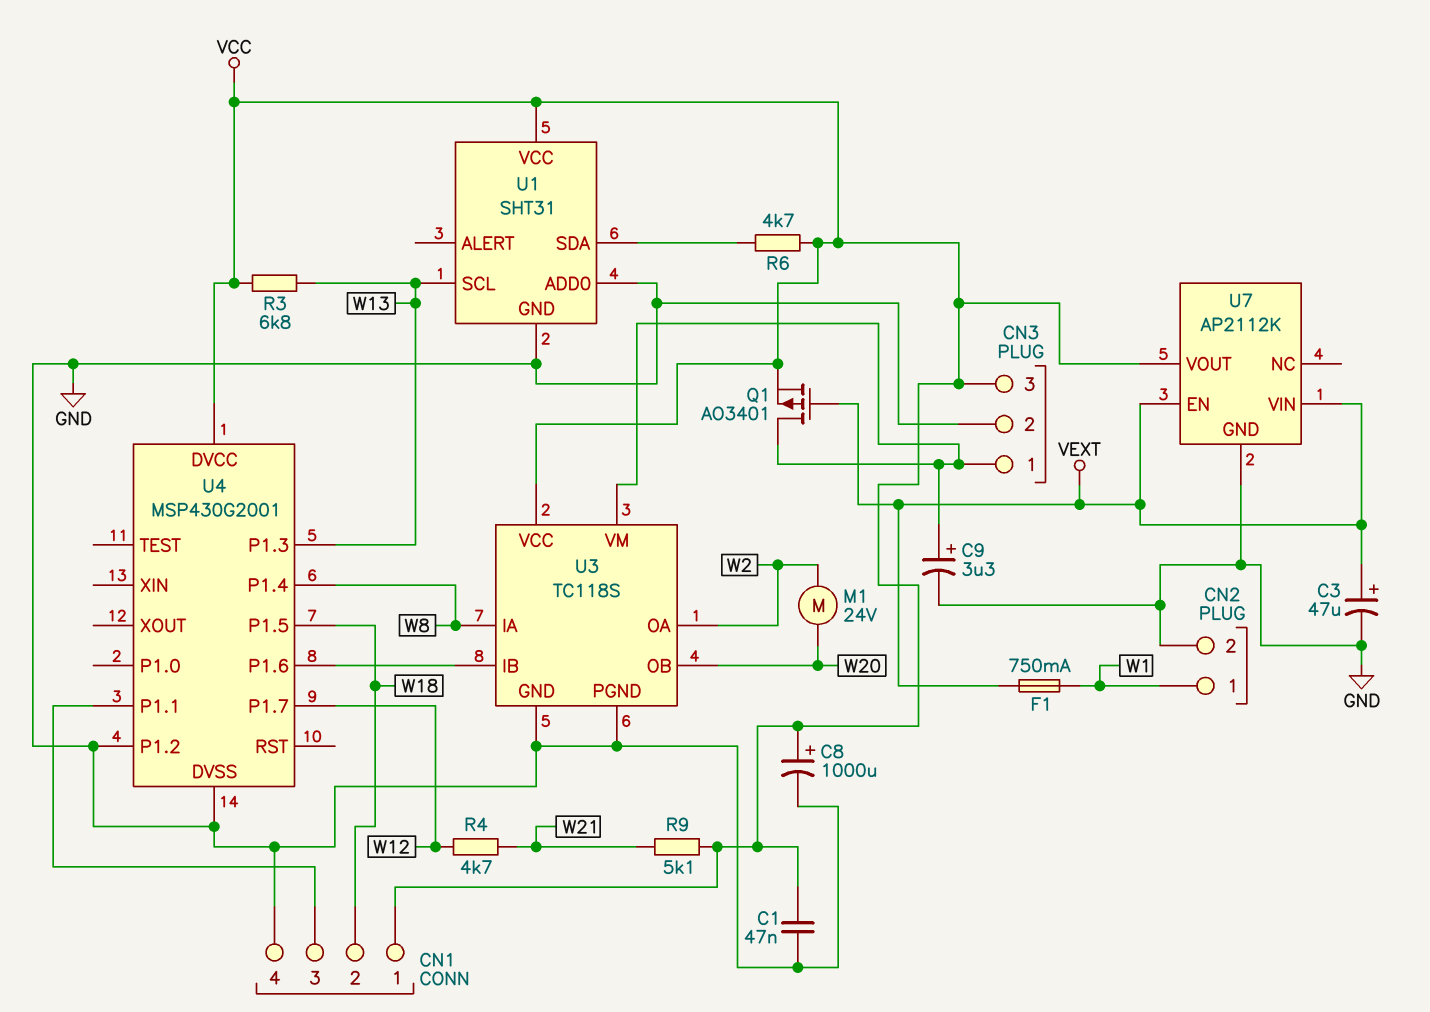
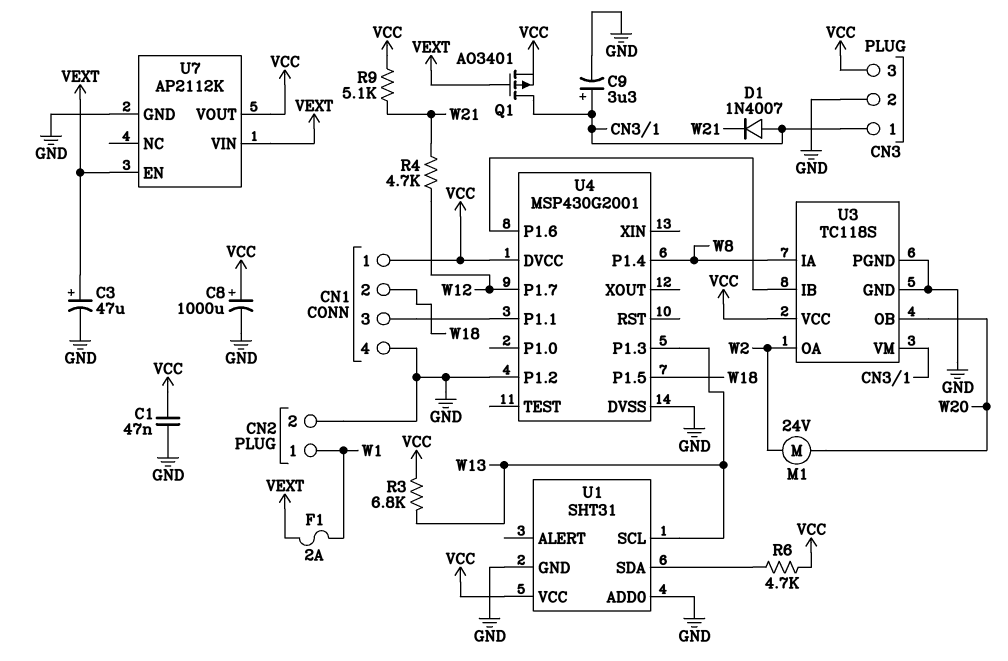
D1: none -> diode 1N4007 (A CN3/1, K W21)
F1: 750mA (VEXT, W1) -> 2A (VEXT, W1)

